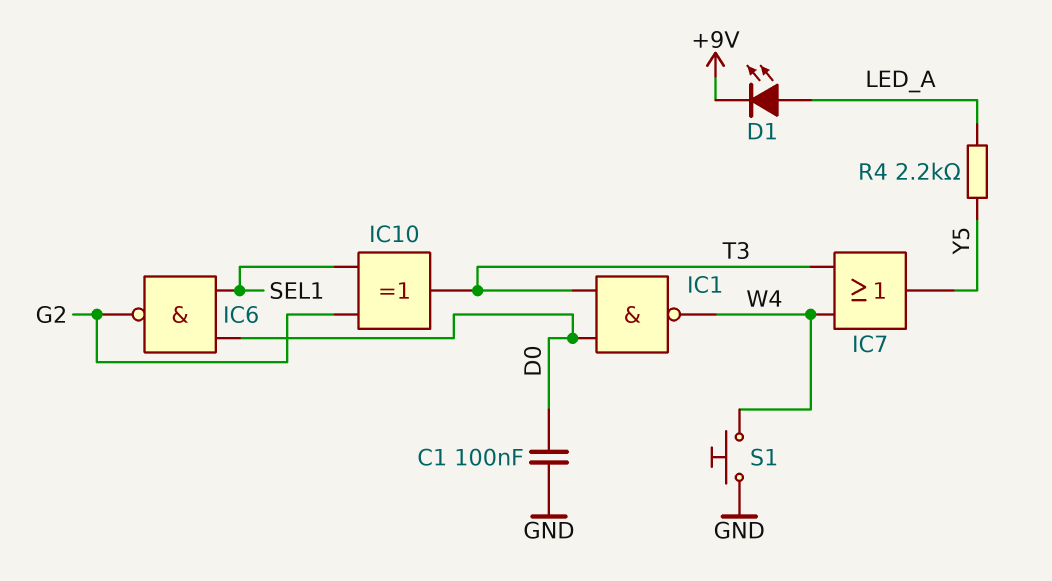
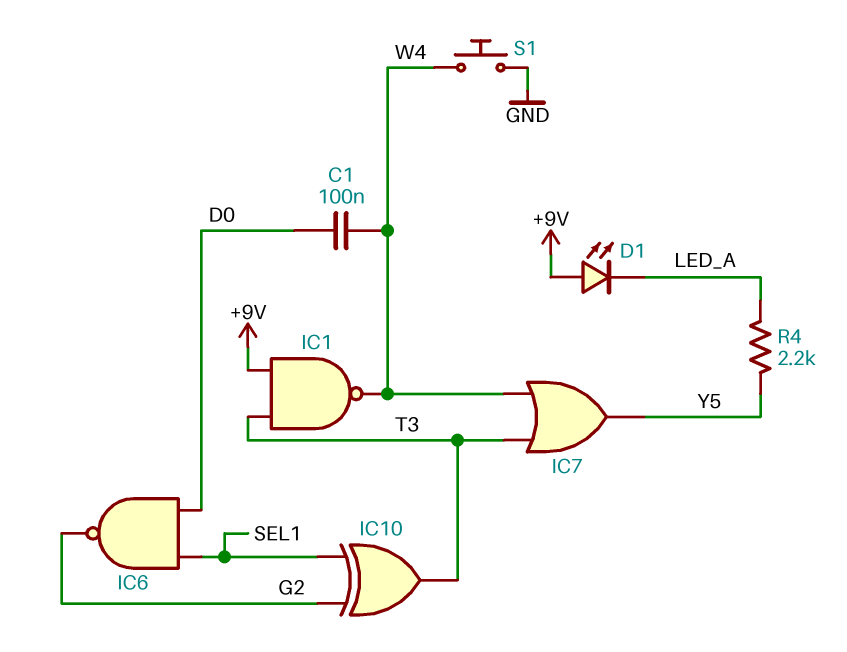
C1: 100nF (D0, GND) -> 100nF (D0, W4)
D1: LED (A LED_A, K +9V) -> LED (A +9V, K LED_A)
IC1: NAND (in D0, in T3, out W4) -> NAND (in +9V, in T3, out W4)

